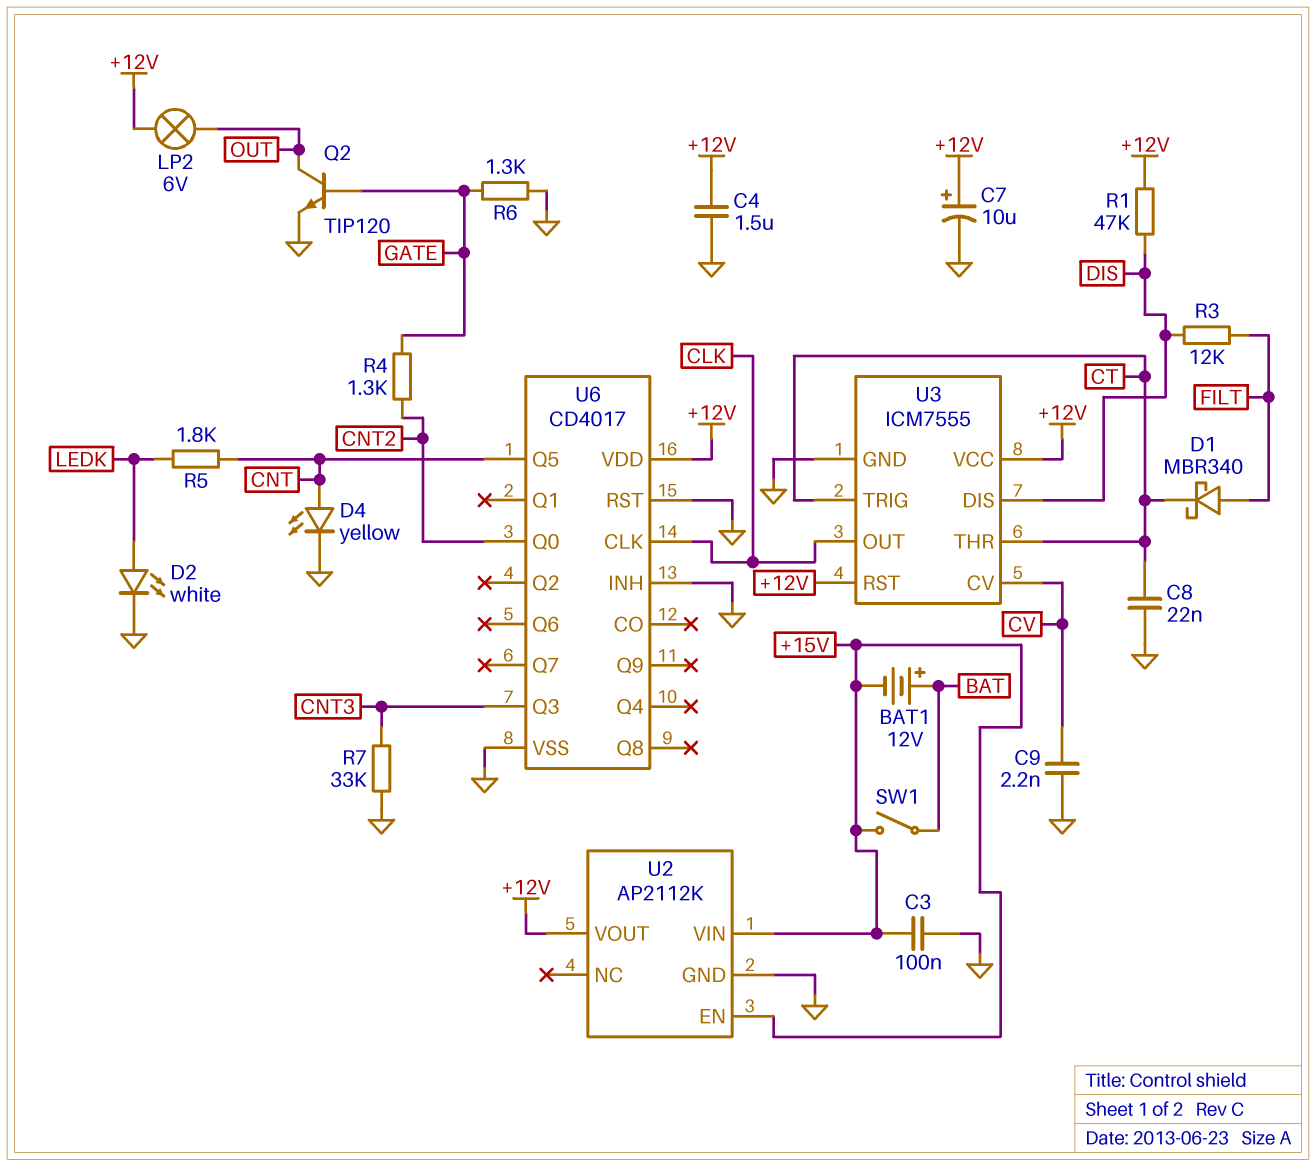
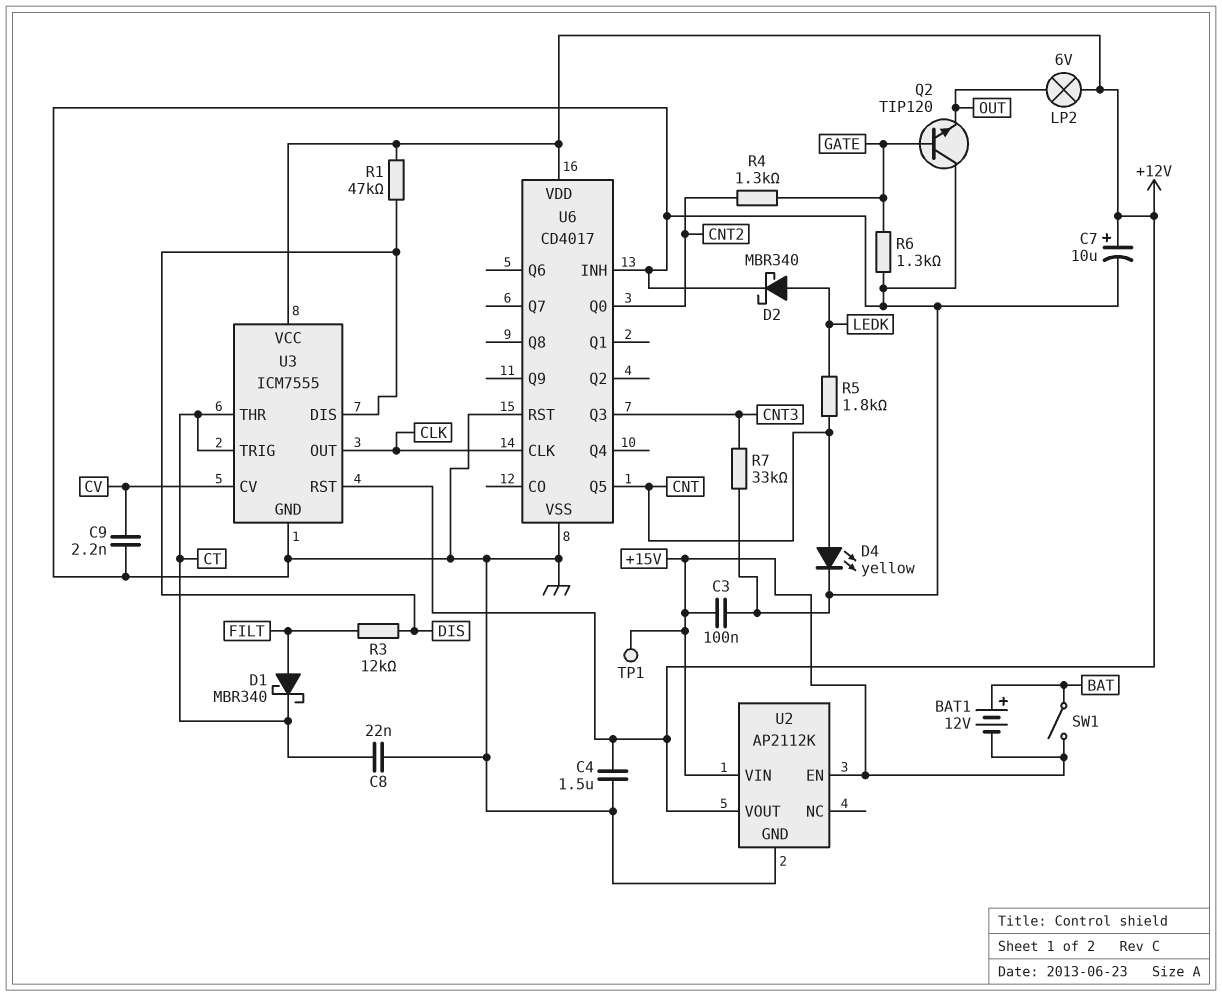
D2: LED white (A LEDK, K GND) -> schottky MBR340 (A LEDK, K GND)
Q2: NPN TIP120 (B GATE, C OUT, E GND) -> NPN TIP120 (B GATE, C GND, E OUT)
TP1: none -> test point (+15V)

